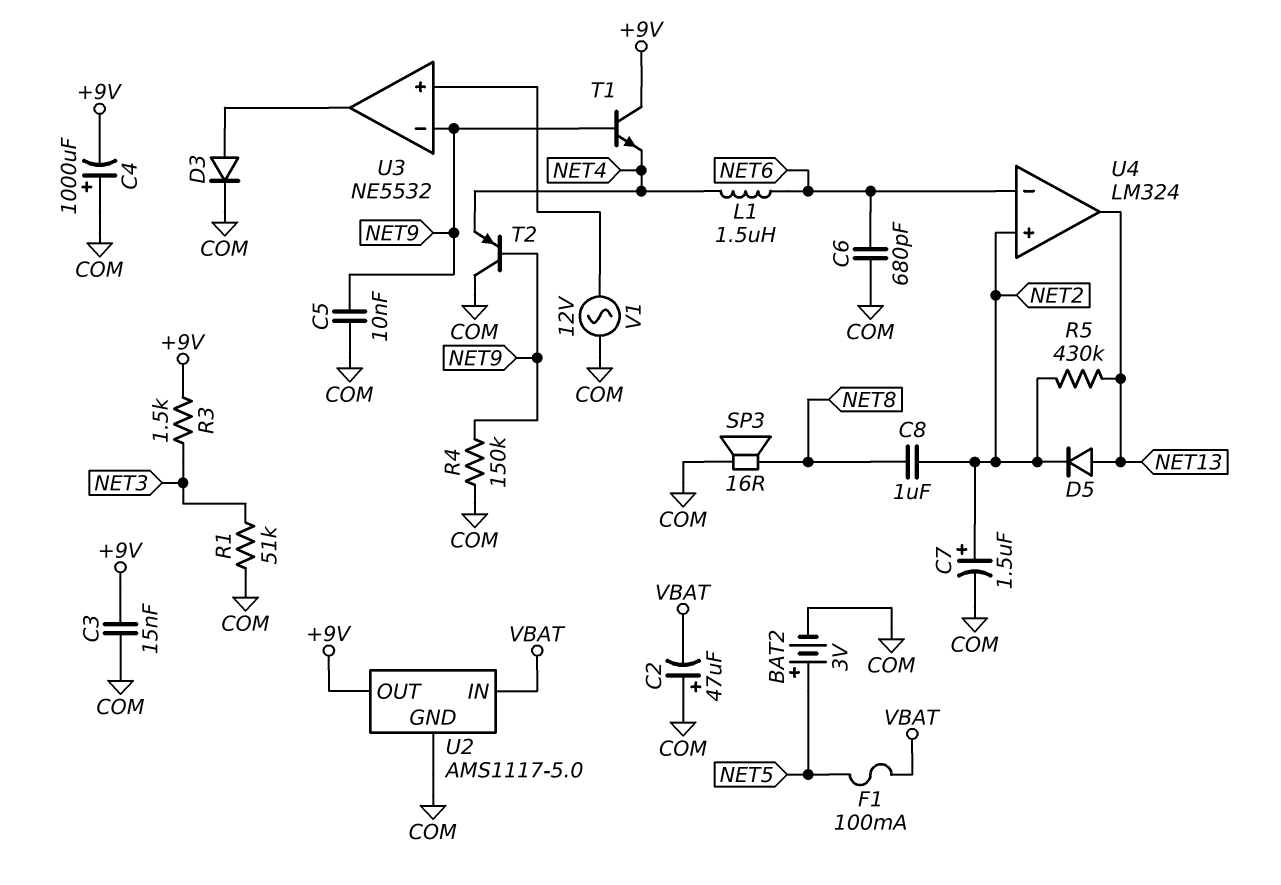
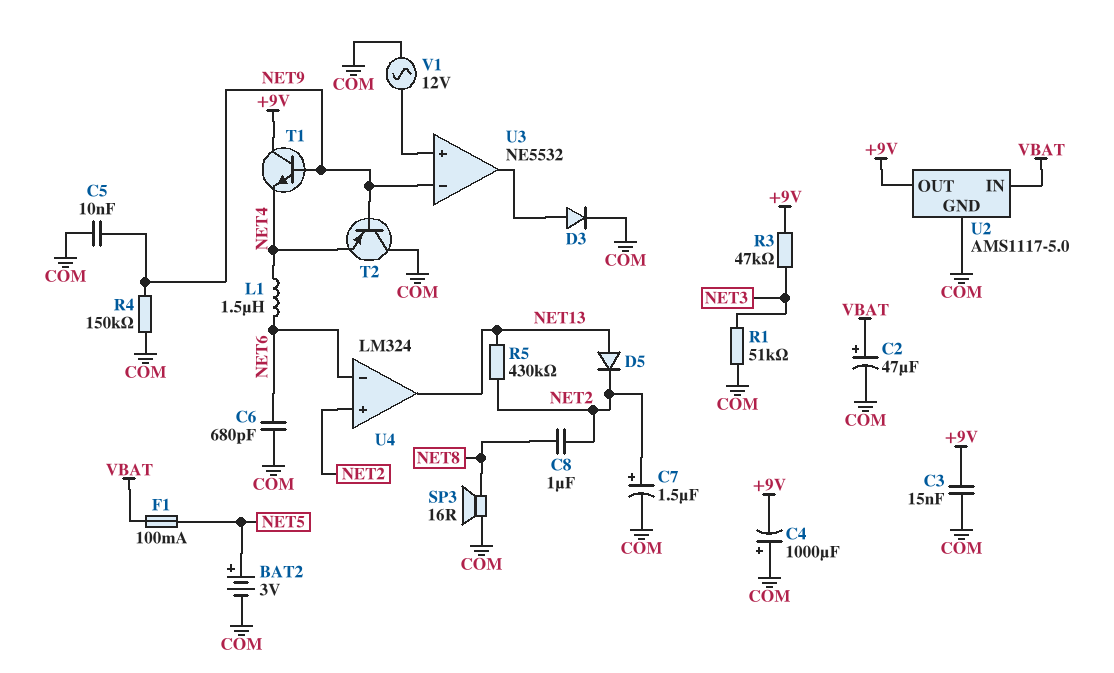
C2: 47uF (plus COM, minus VBAT) -> 47uF (plus VBAT, minus COM)
R3: 1.5k (+9V, NET3) -> 47k (+9V, NET3)

